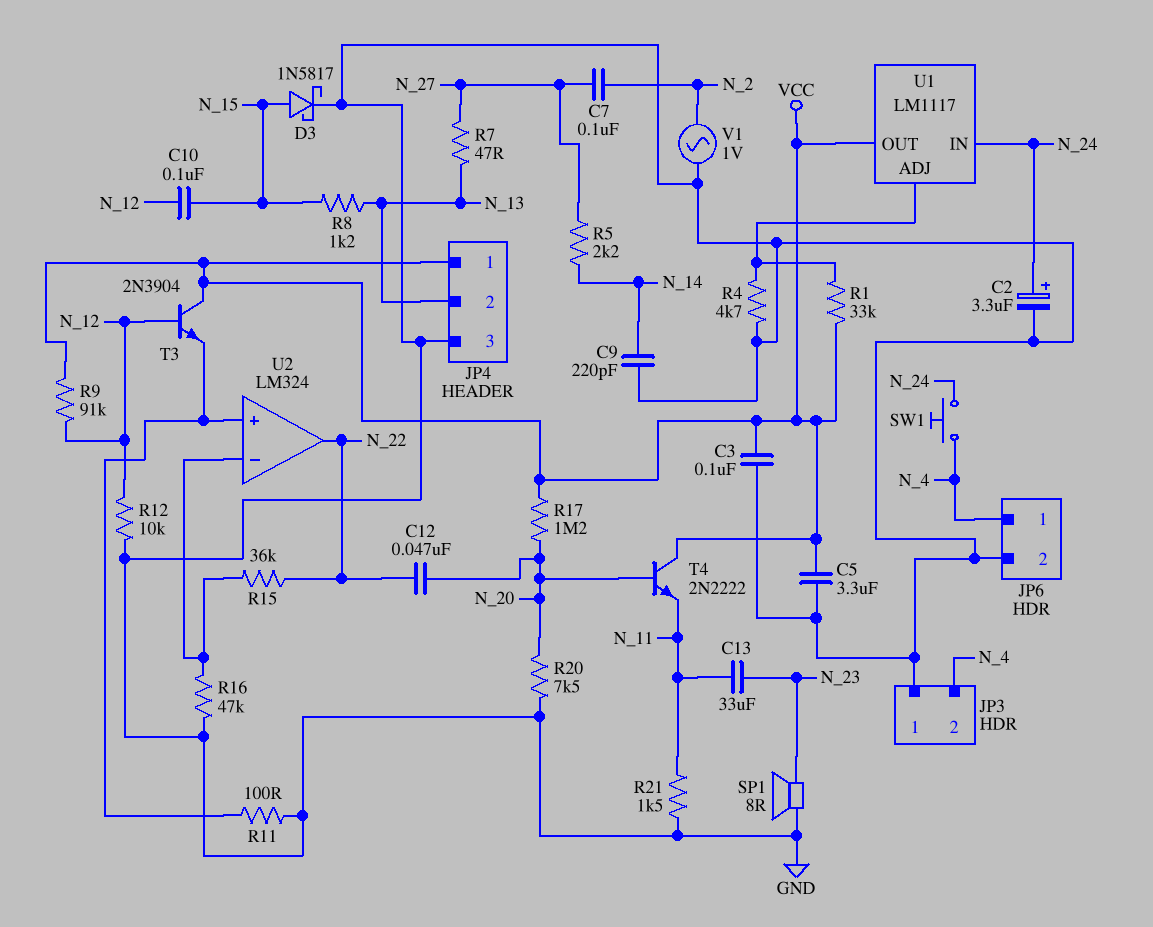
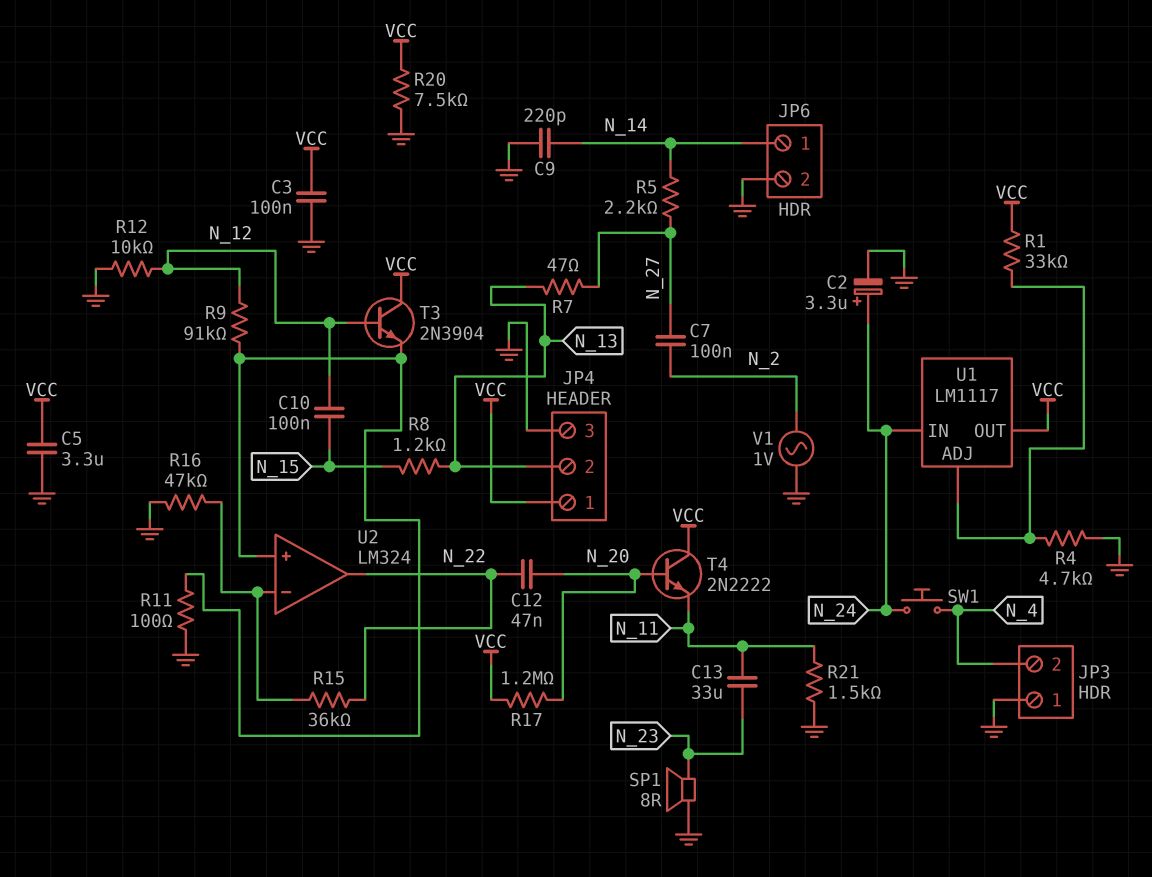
D3: schottky 1N5817 (A N_15, K GND) -> none
JP6 pin 1: N_4 -> N_14
R9: 91k (N_12, VCC) -> 91k (N_12, U2/in+)
R20: 7.5k (GND, N_20) -> 7.5k (GND, VCC)

